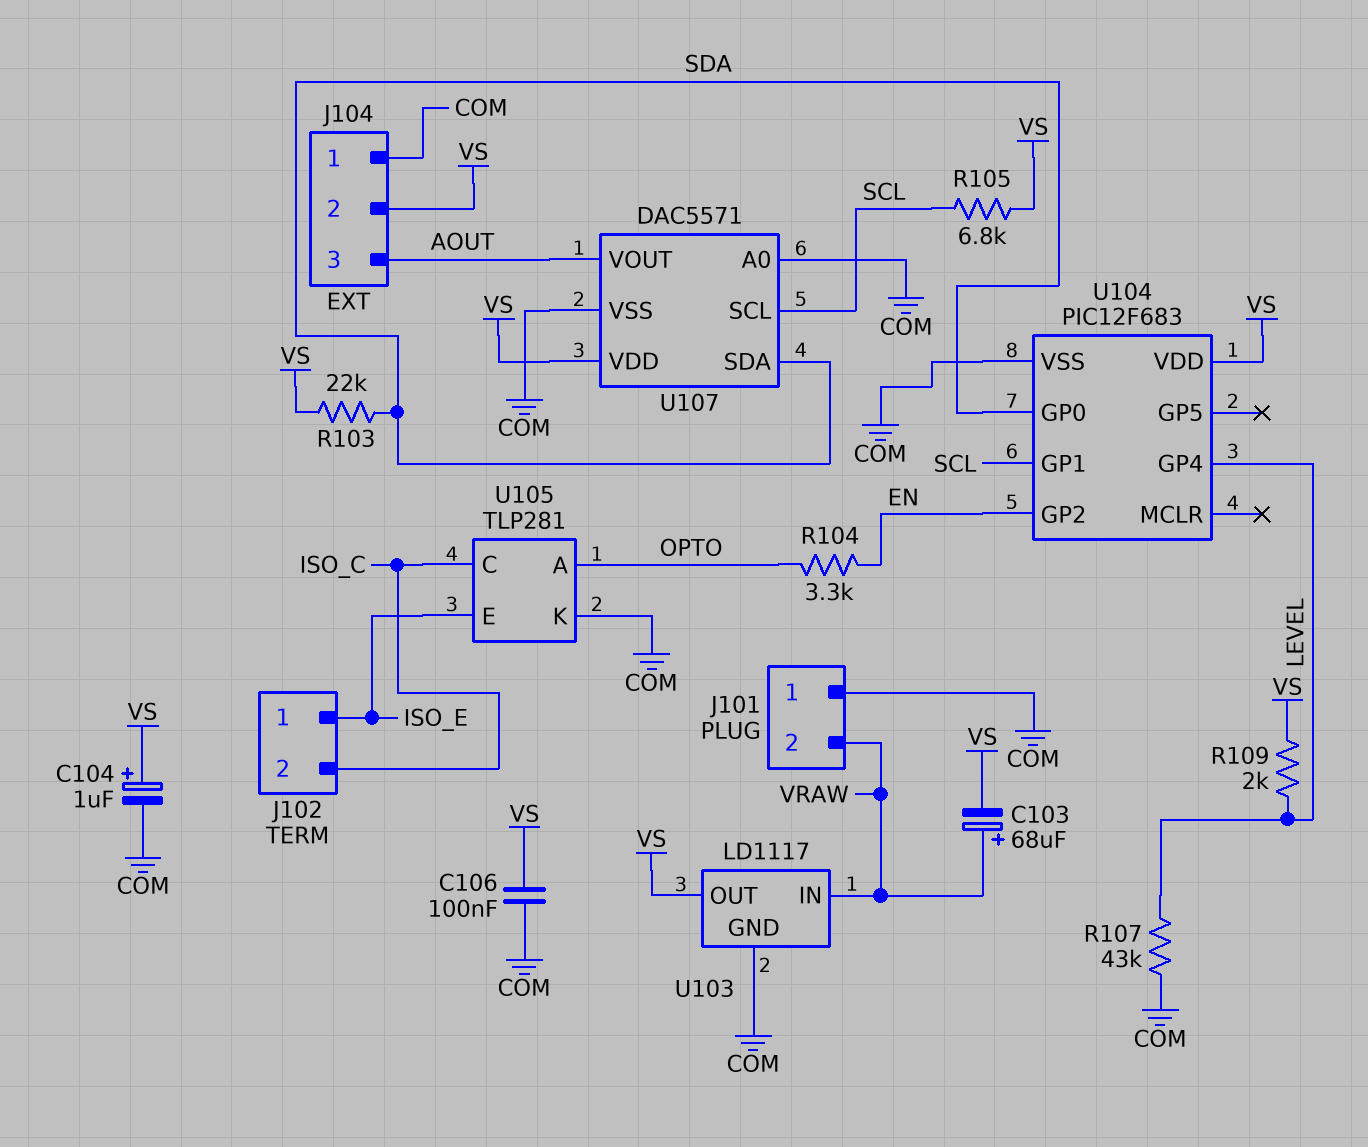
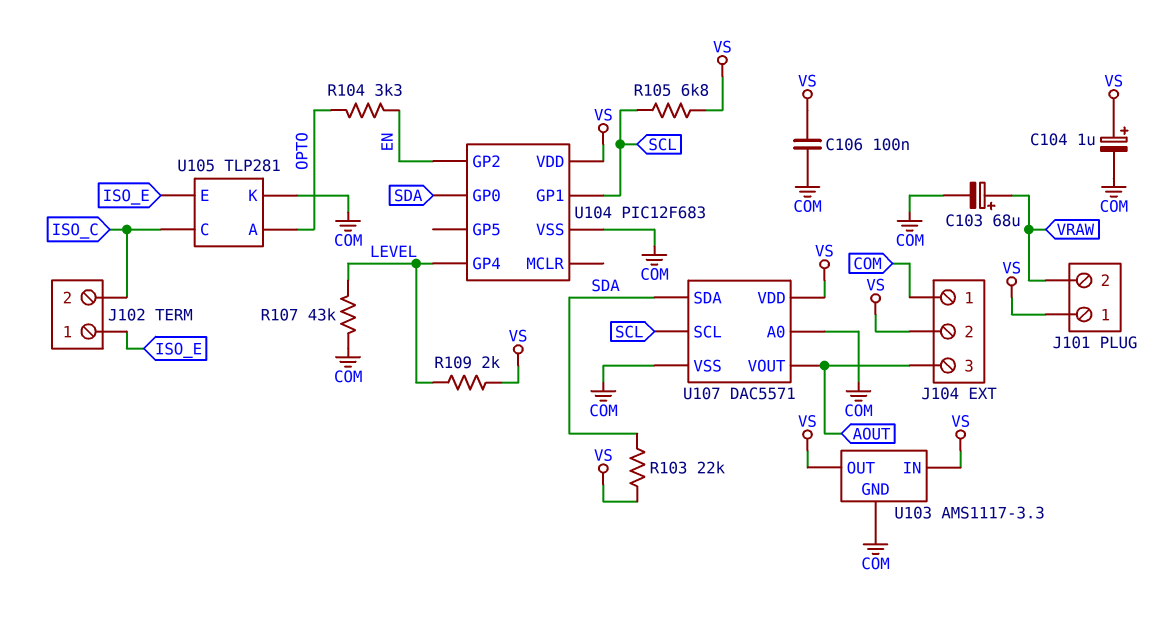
C103: 68uF (plus VRAW, minus VS) -> 68uF (plus VRAW, minus COM)
J101 pin 1: COM -> VS
U103: LD1117 -> AMS1117-3.3
U103 pin IN: VRAW -> VS

